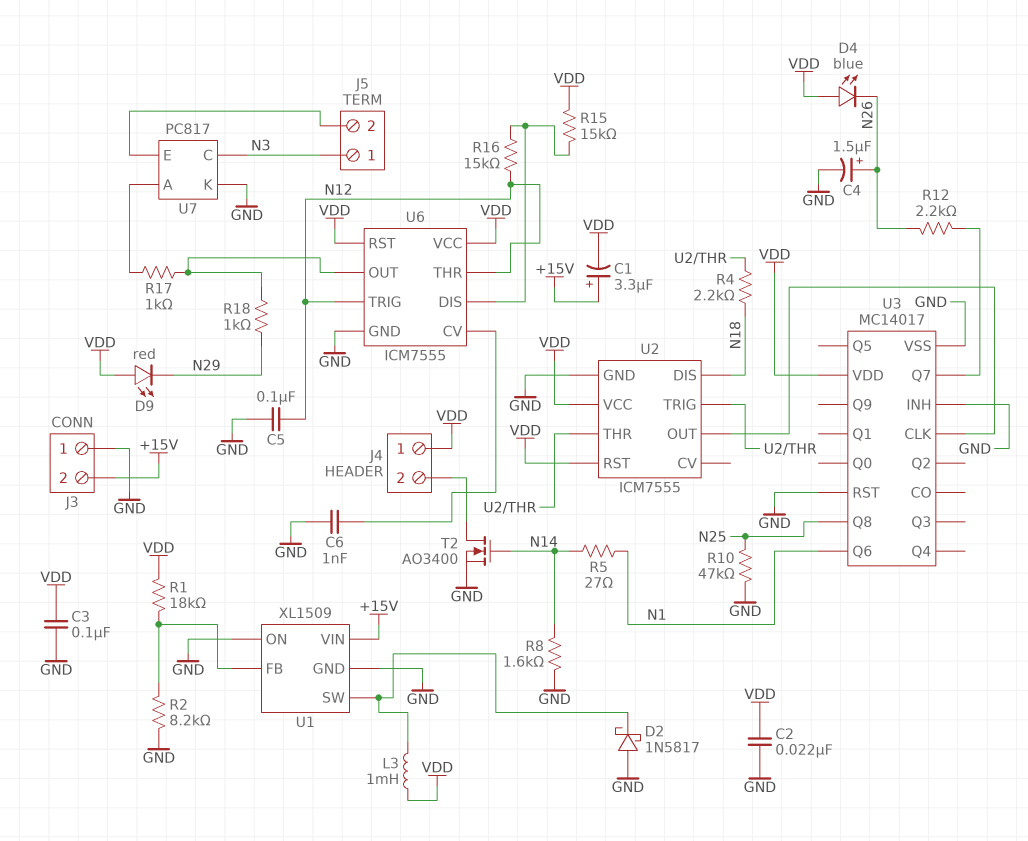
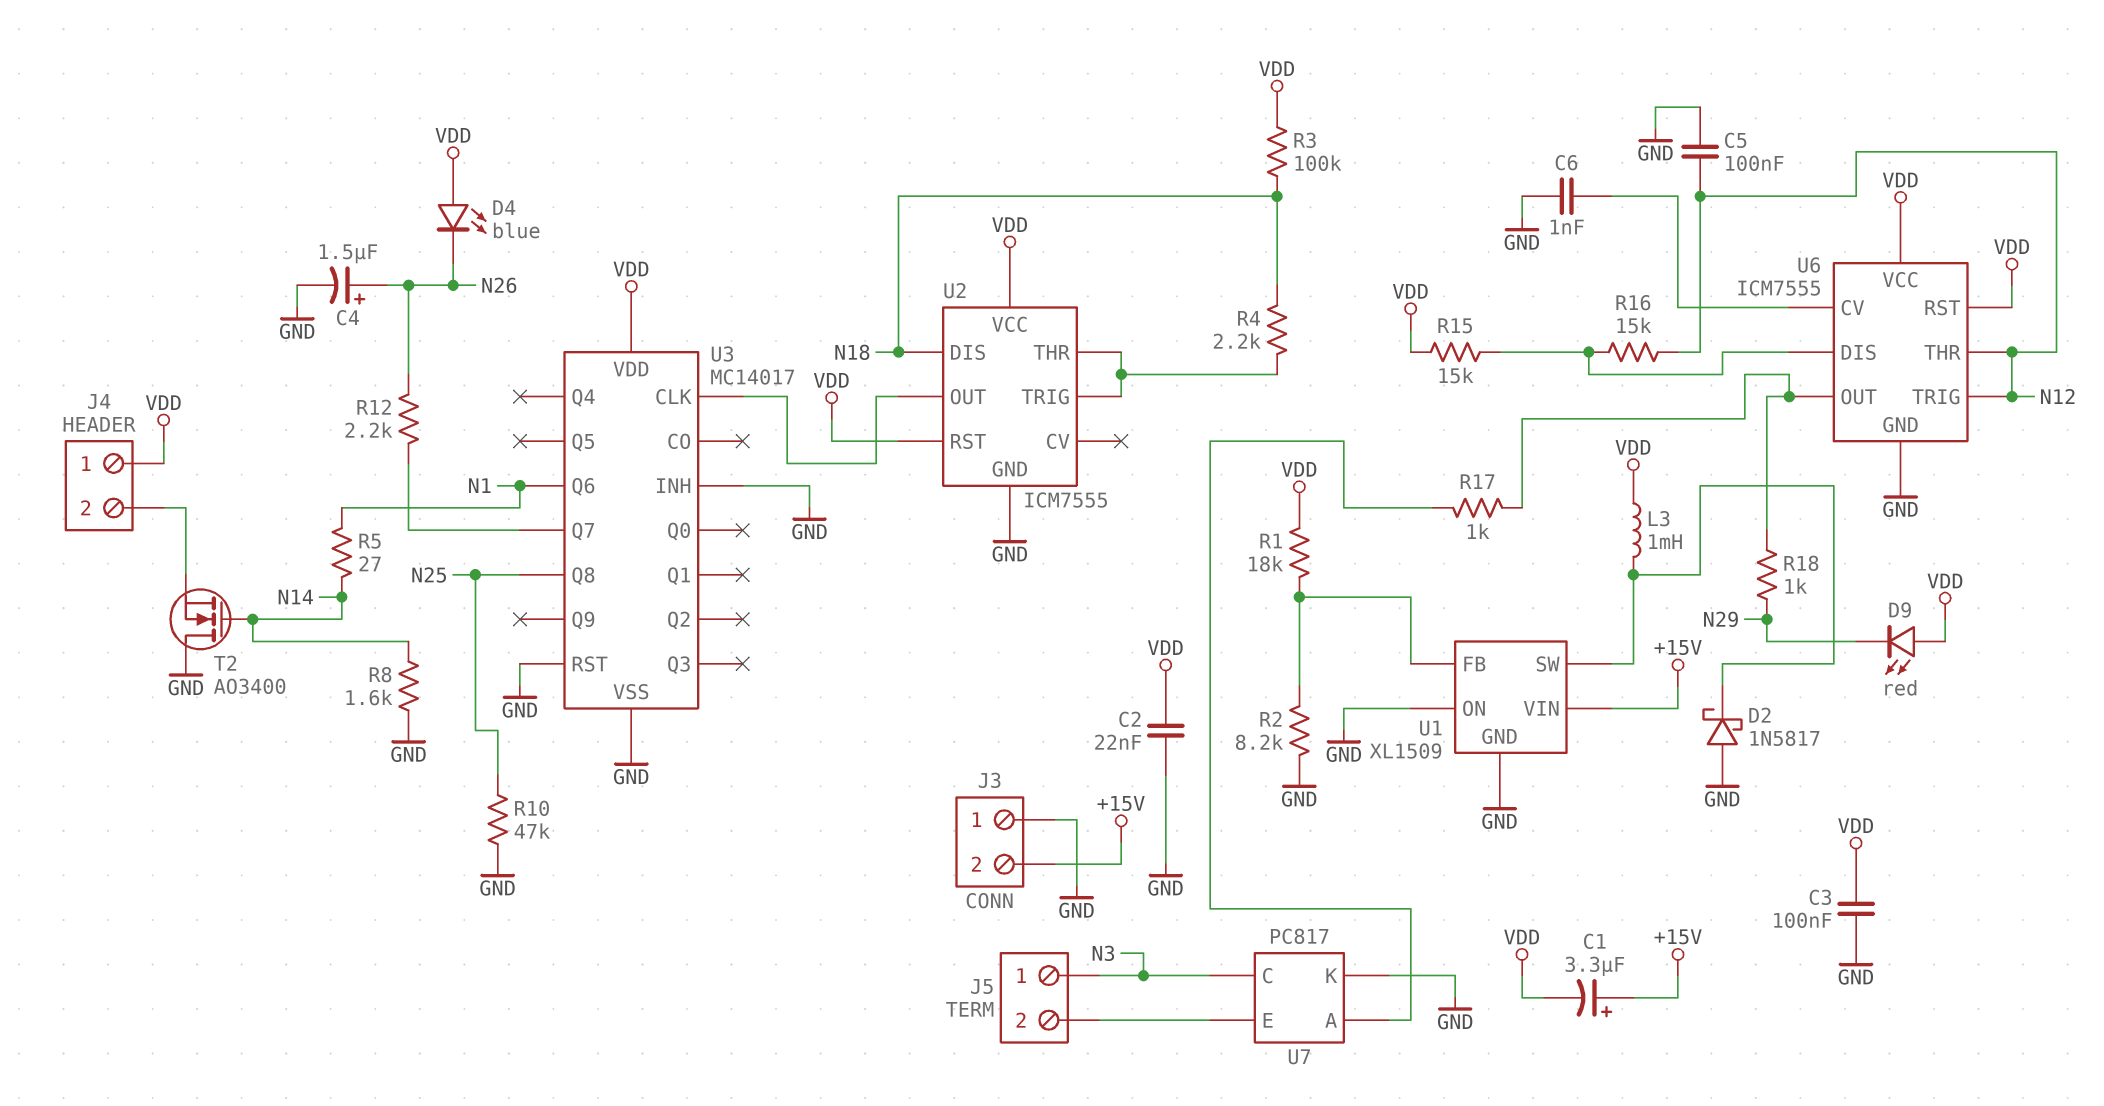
R3: none -> 100k (N18, VDD)
T2: NMOS AO3400 (G N14, D J4/2, S GND) -> NMOS AO3400 (G N14, D GND, S J4/2)

